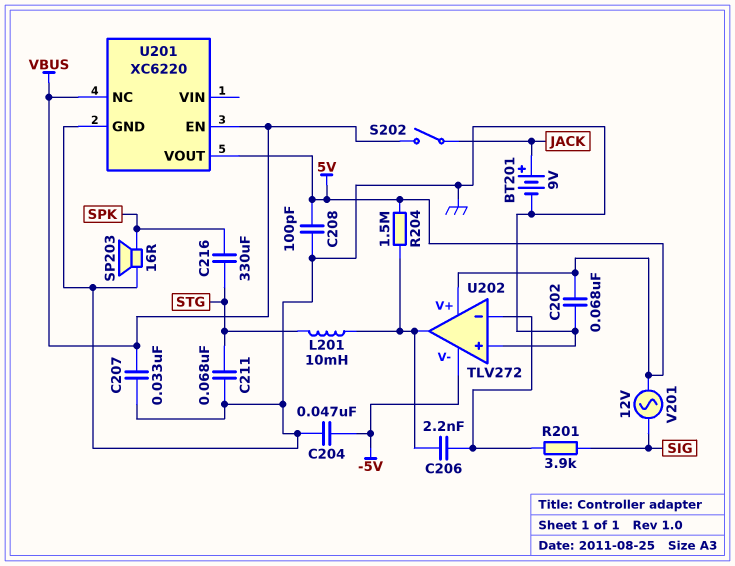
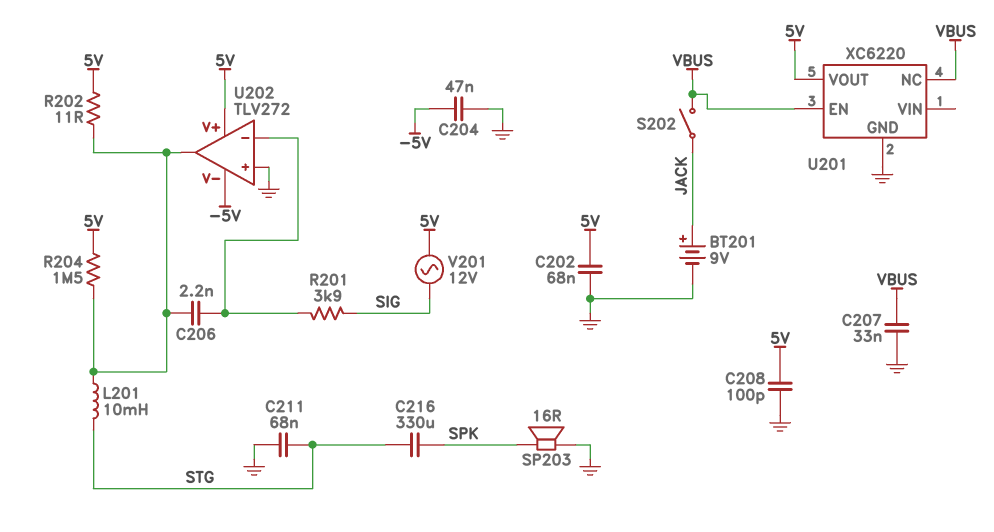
R202: none -> 11 (5V, U202/out)

